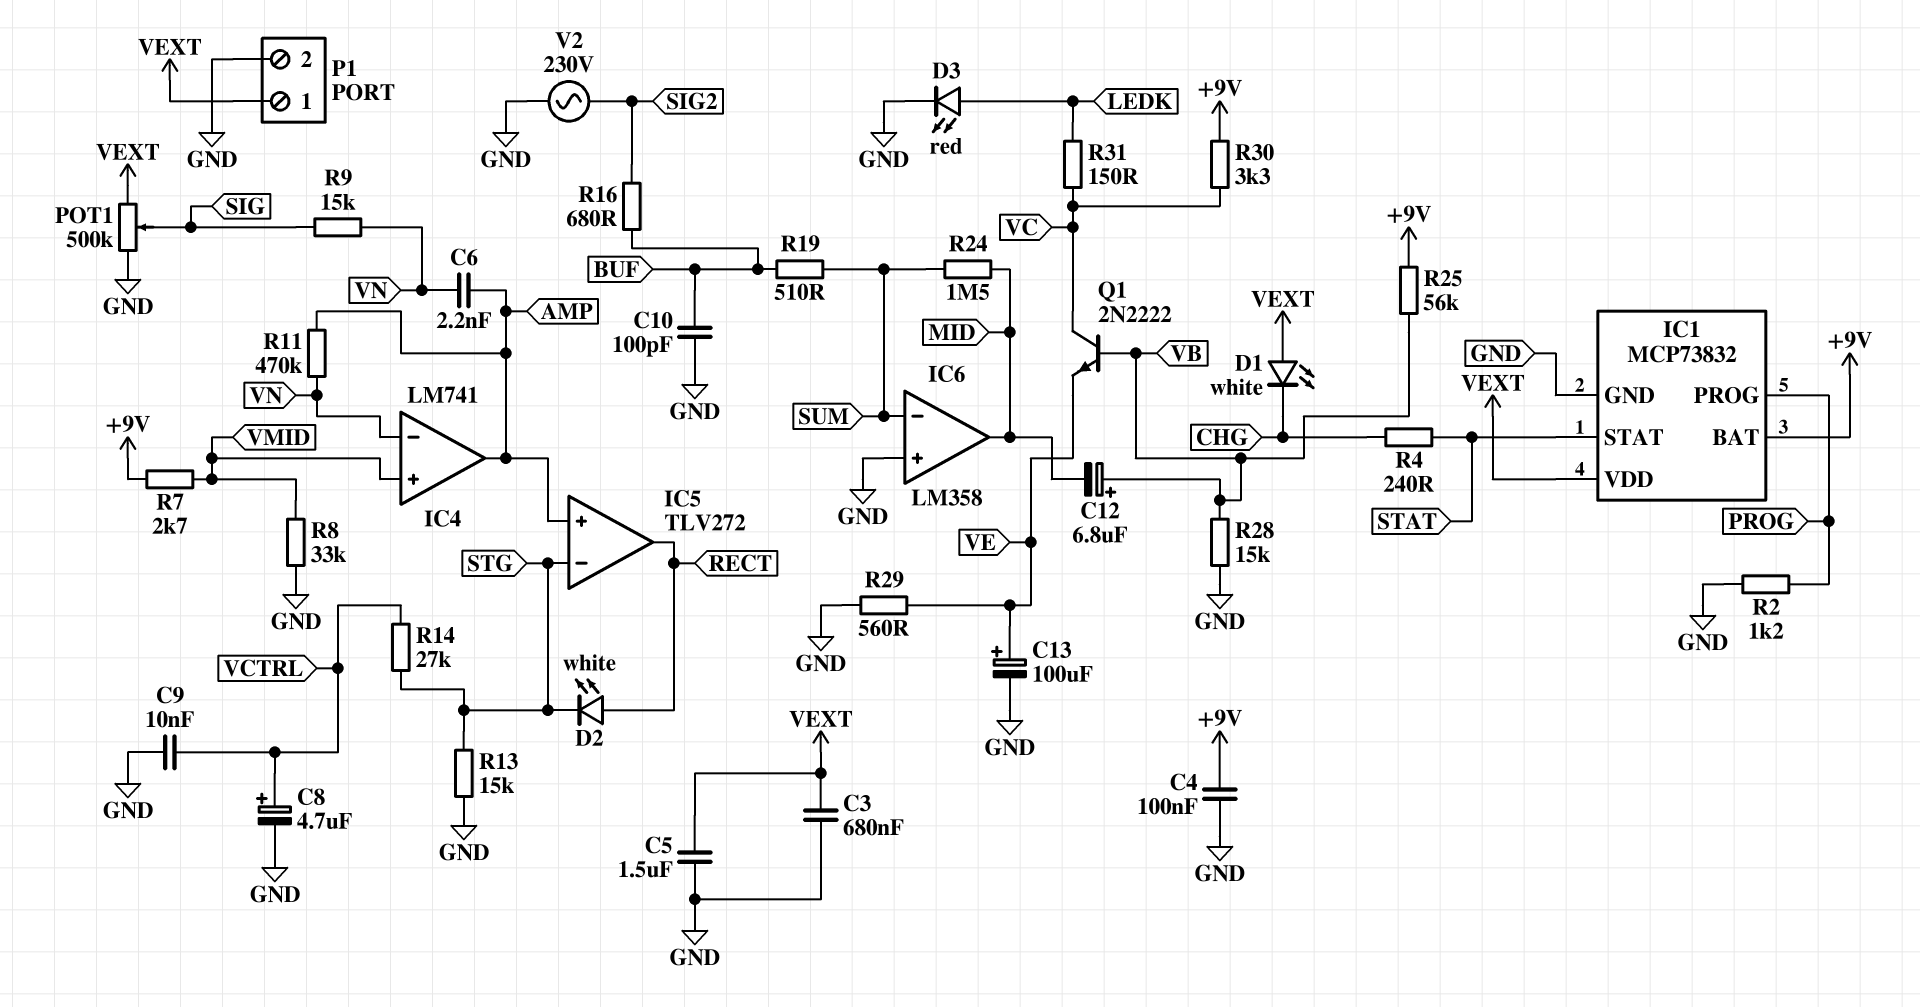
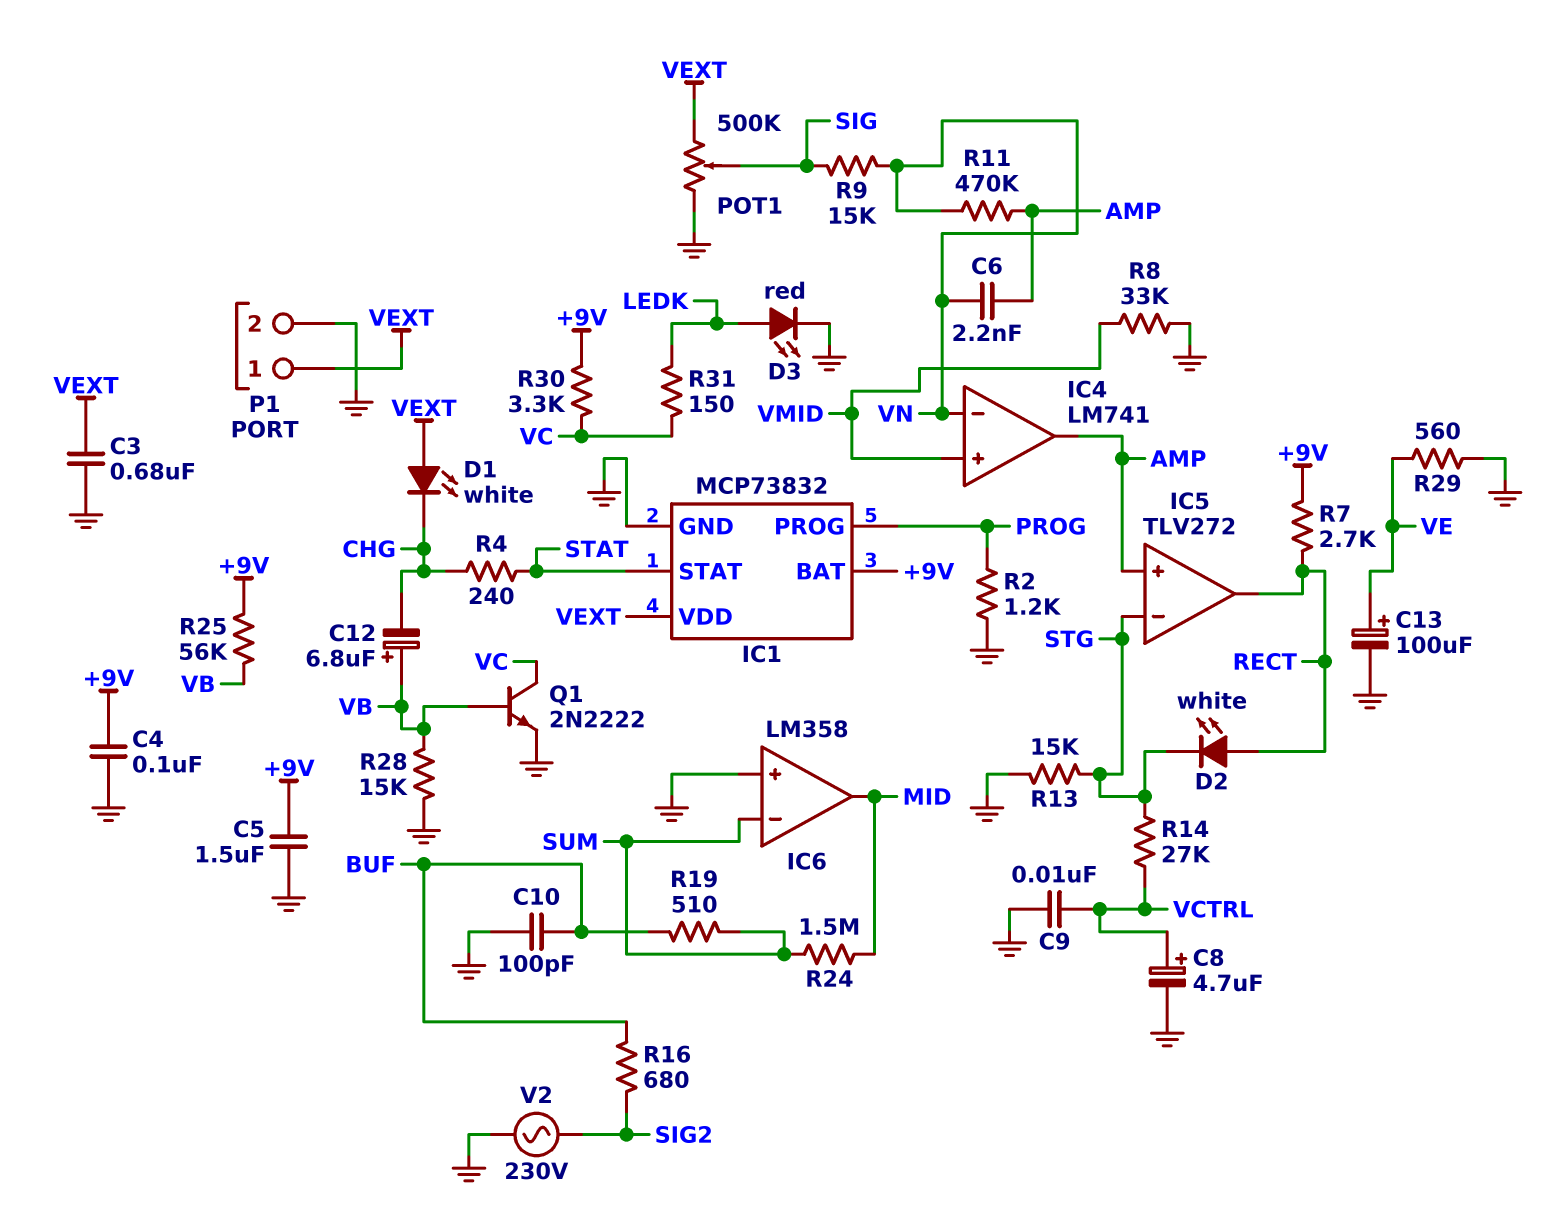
C5: 1.5uF (GND, VEXT) -> 1.5uF (+9V, GND)
C12: 6.8uF (plus VB, minus MID) -> 6.8uF (plus VB, minus CHG)
Q1: NPN 2N2222 (B VB, C VC, E VE) -> NPN 2N2222 (B VB, C VC, E GND)
R7: 2.7k (+9V, VMID) -> 2.7k (+9V, RECT)

